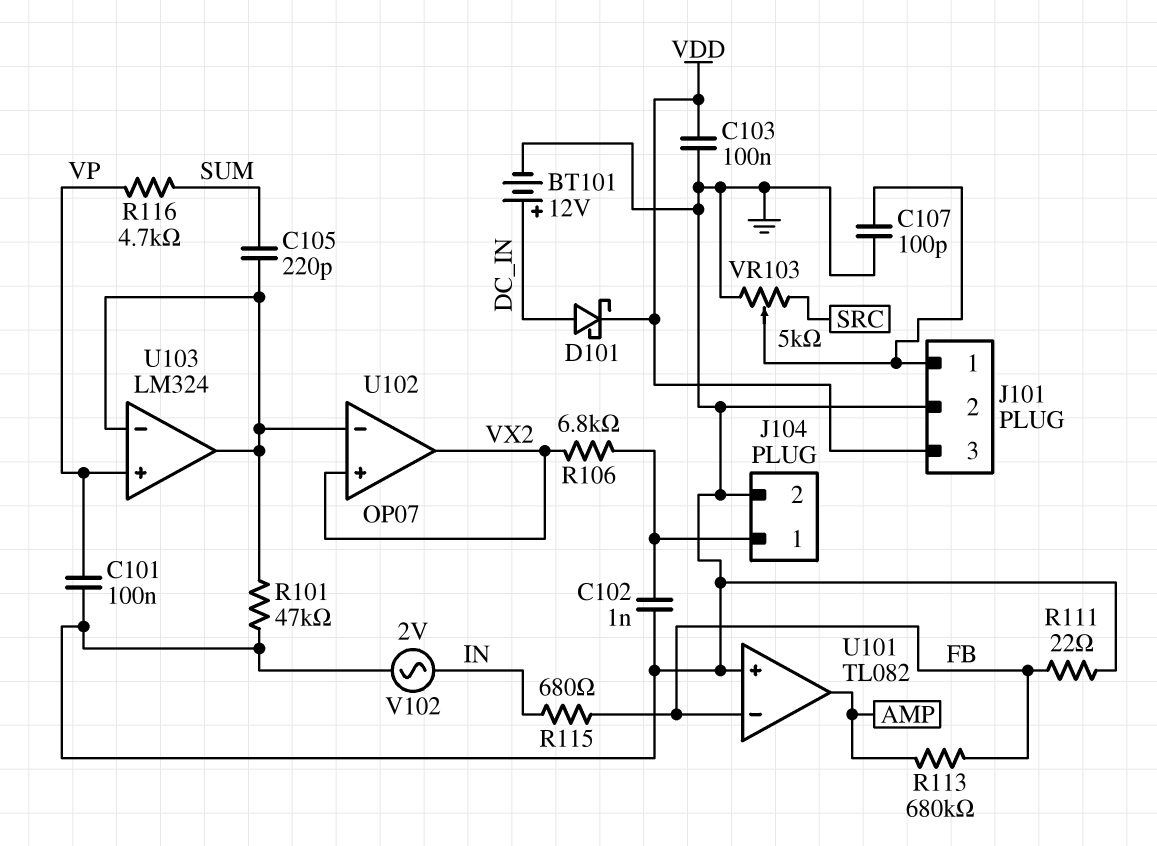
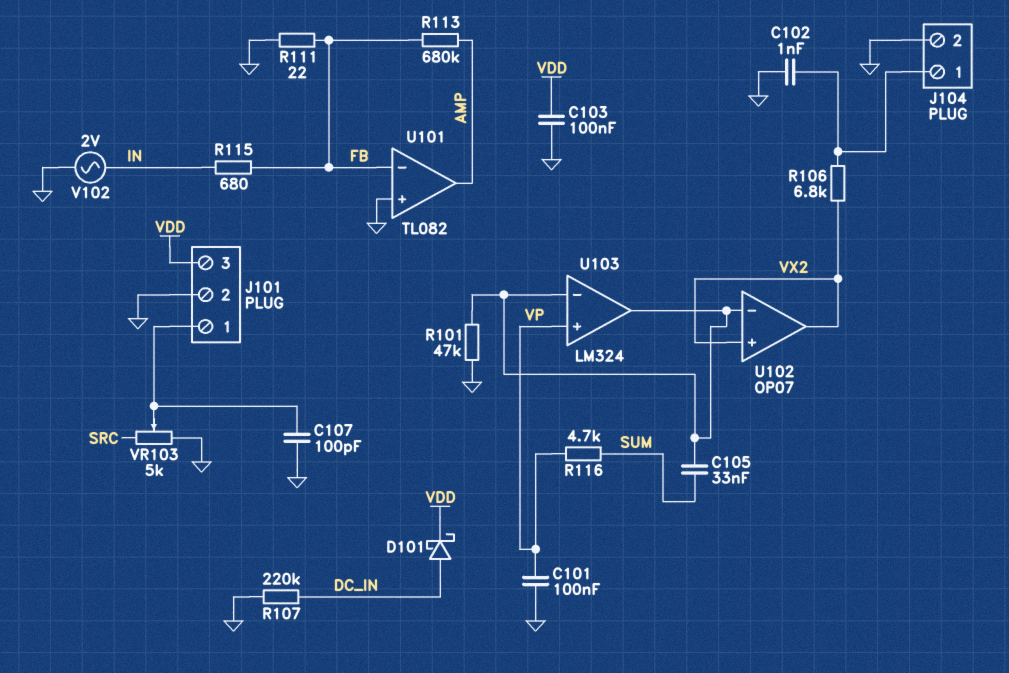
BT101: 12V (plus DC_IN, minus GND) -> none
C105: 220pF (SUM, U102/in-) -> 33nF (SUM, U102/in-)
R107: none -> 220k (DC_IN, GND)

